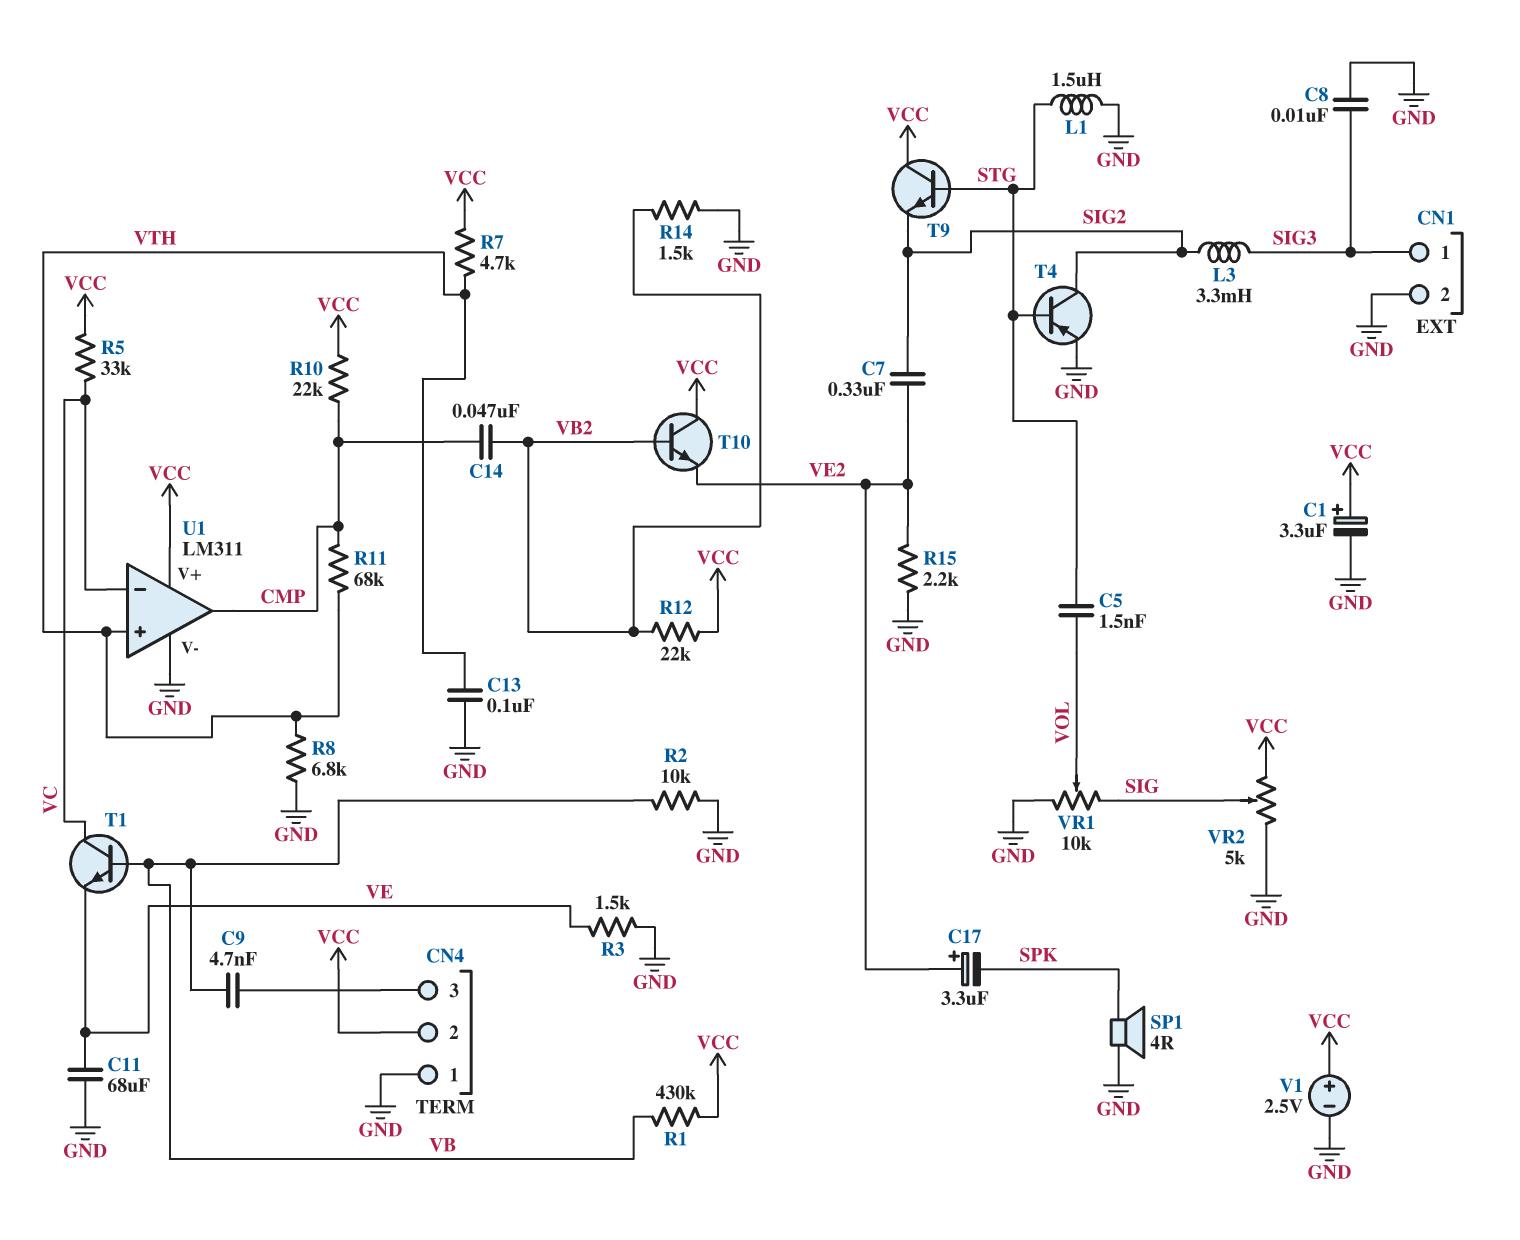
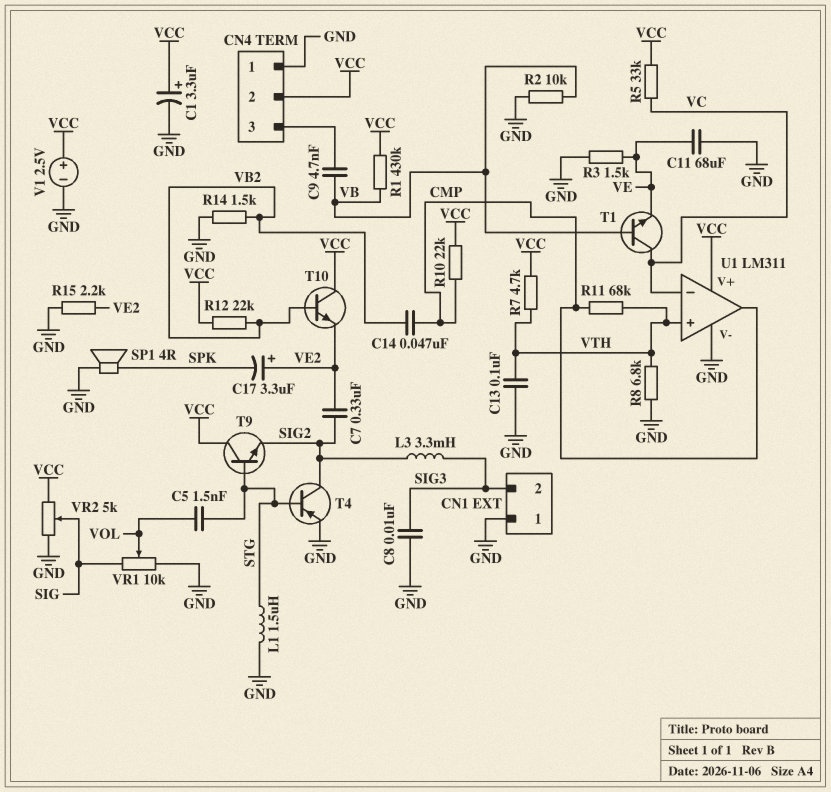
CN1 pin 1: SIG3 -> GND
CN1 pin 2: GND -> SIG3

